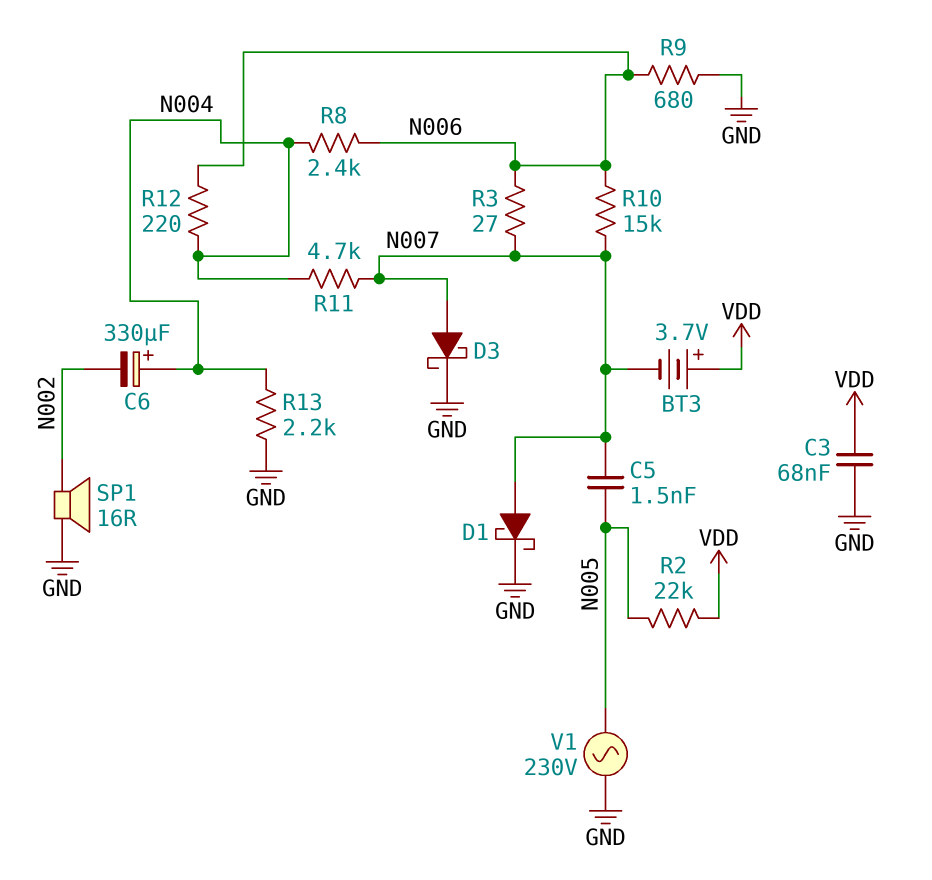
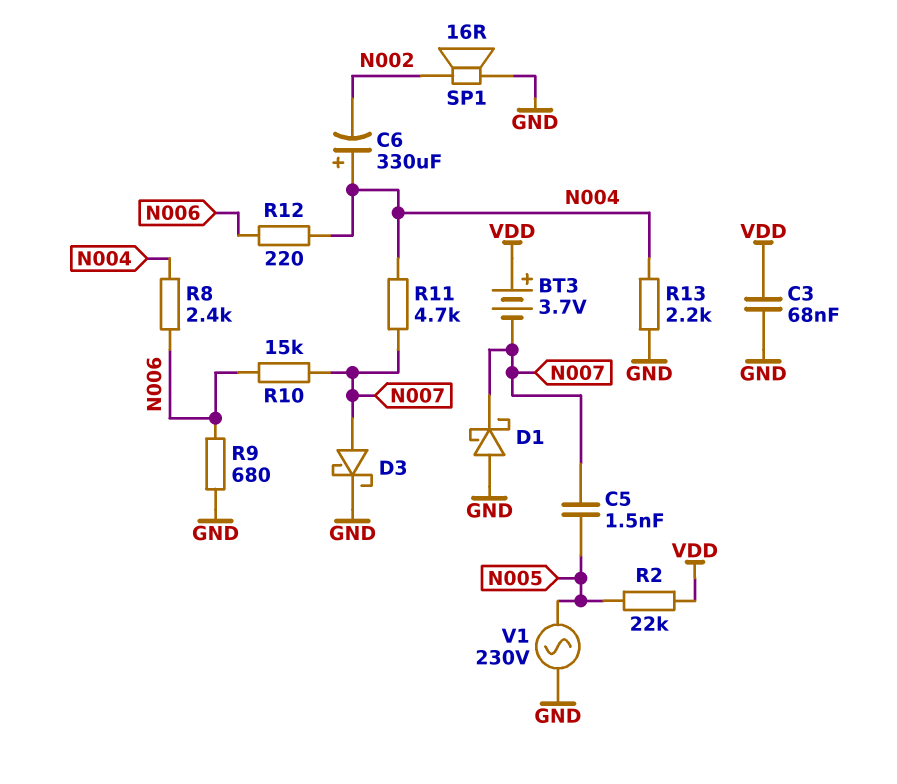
D1: schottky (A N007, K GND) -> schottky (A GND, K N007)
R3: 27 (N006, N007) -> none

